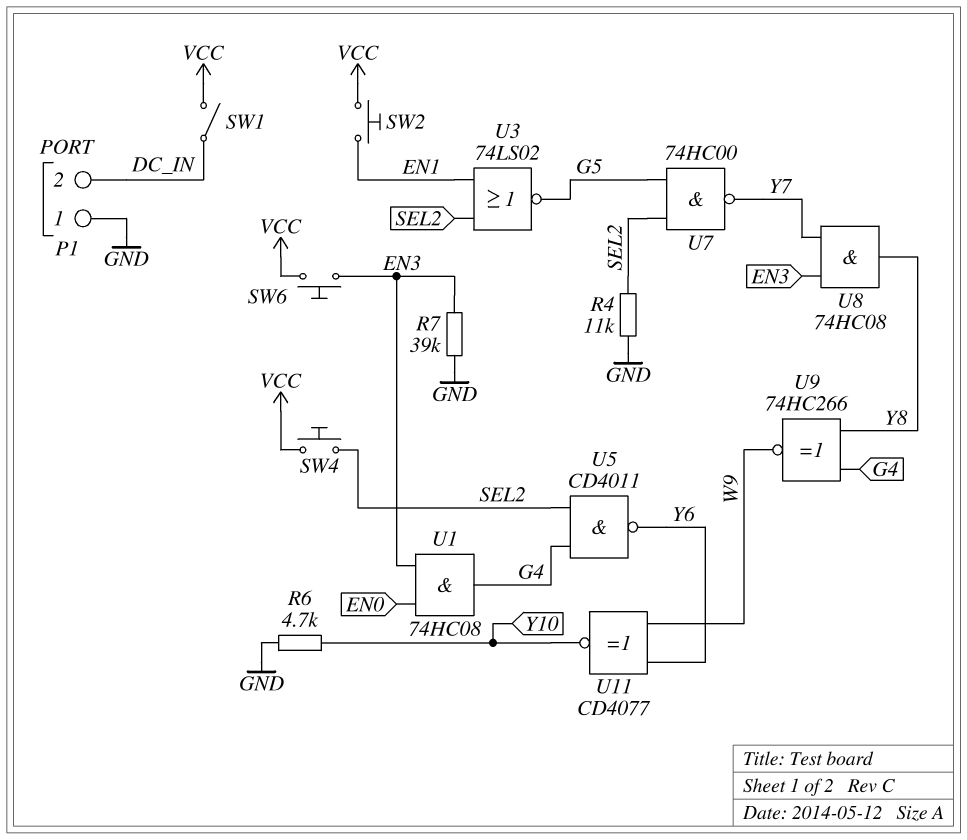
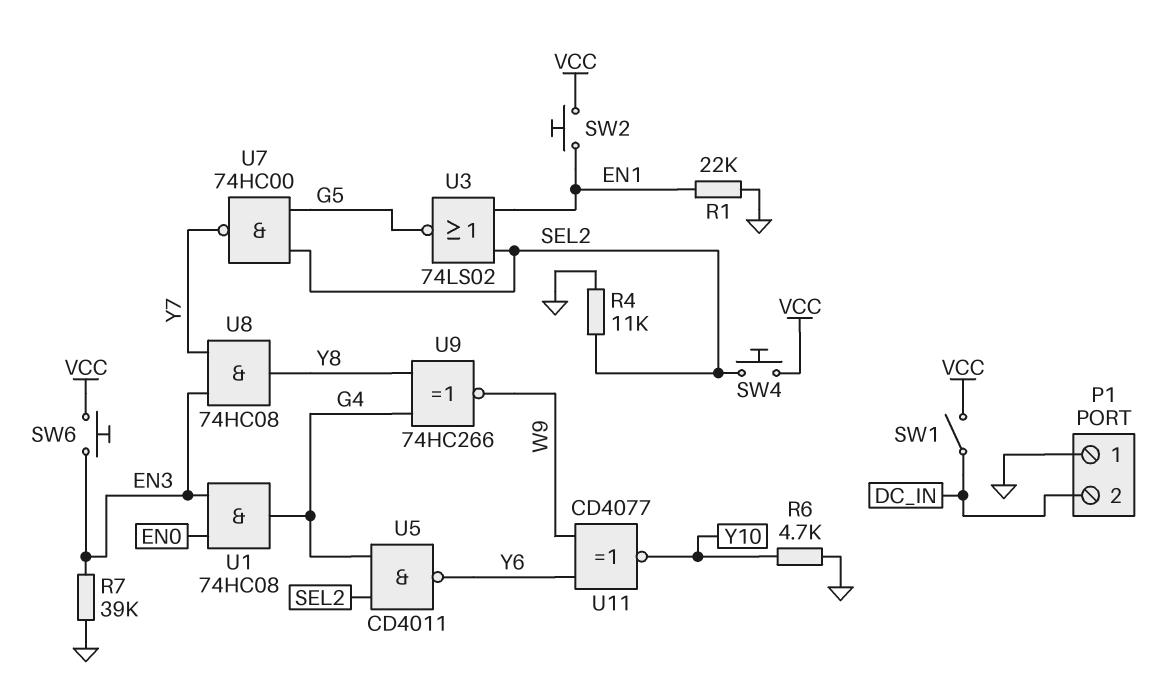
R1: none -> 22k (EN1, GND)

